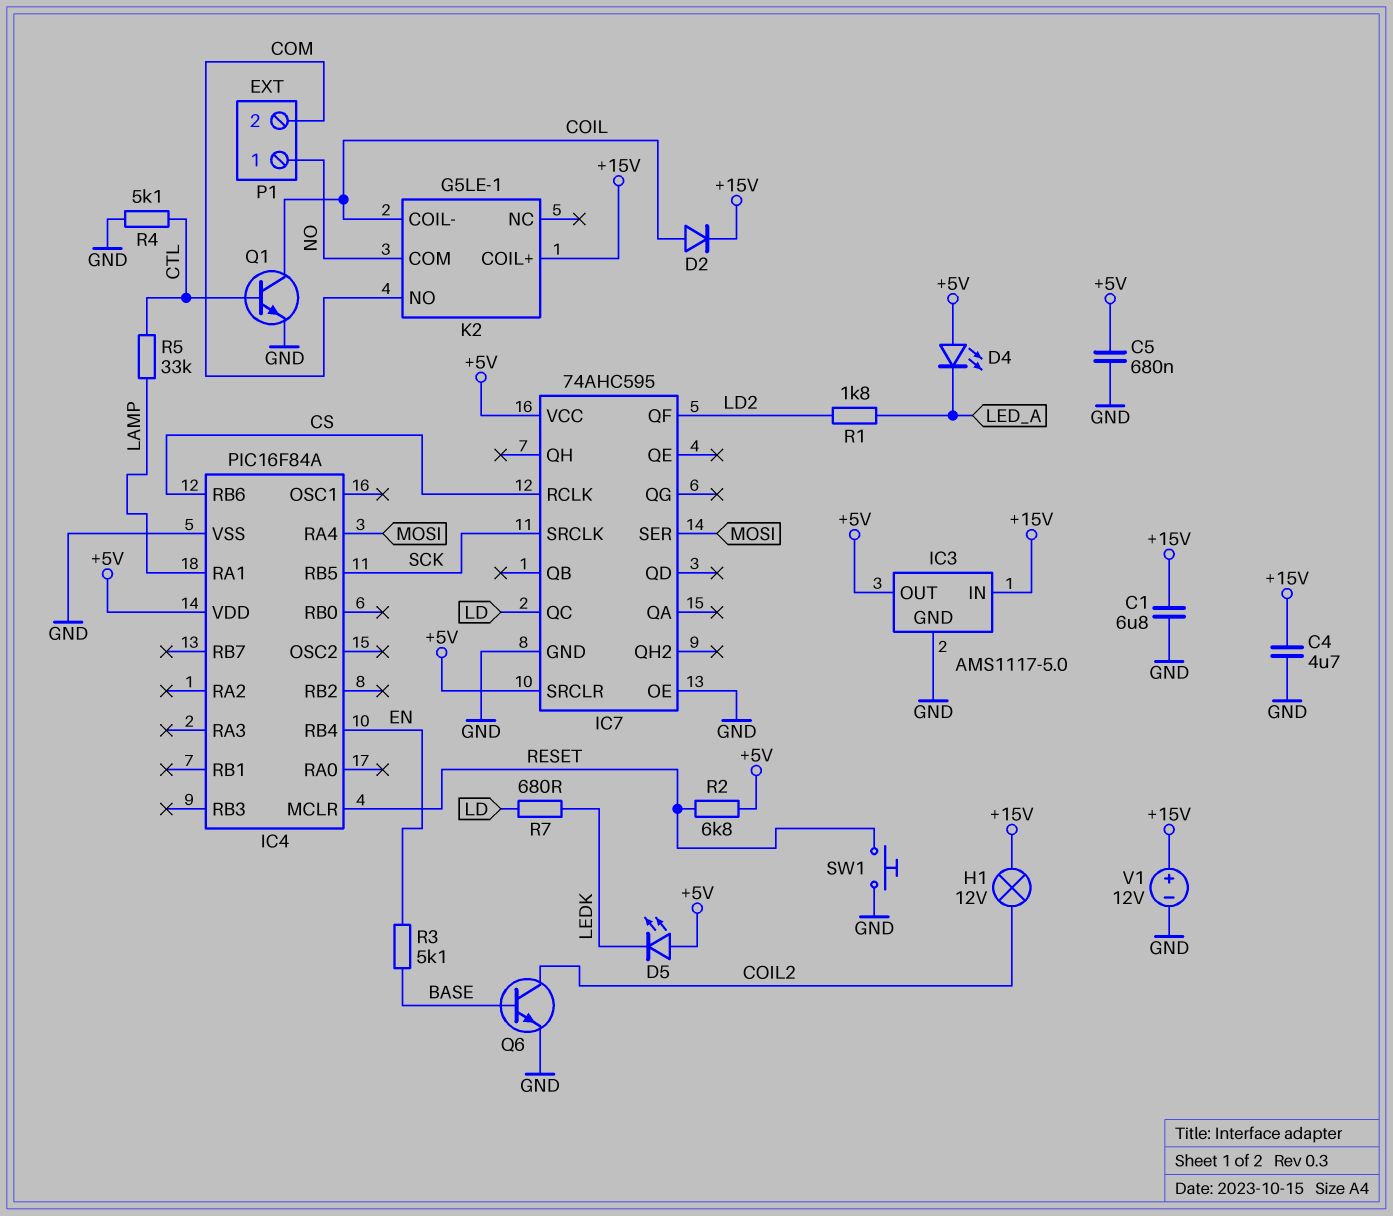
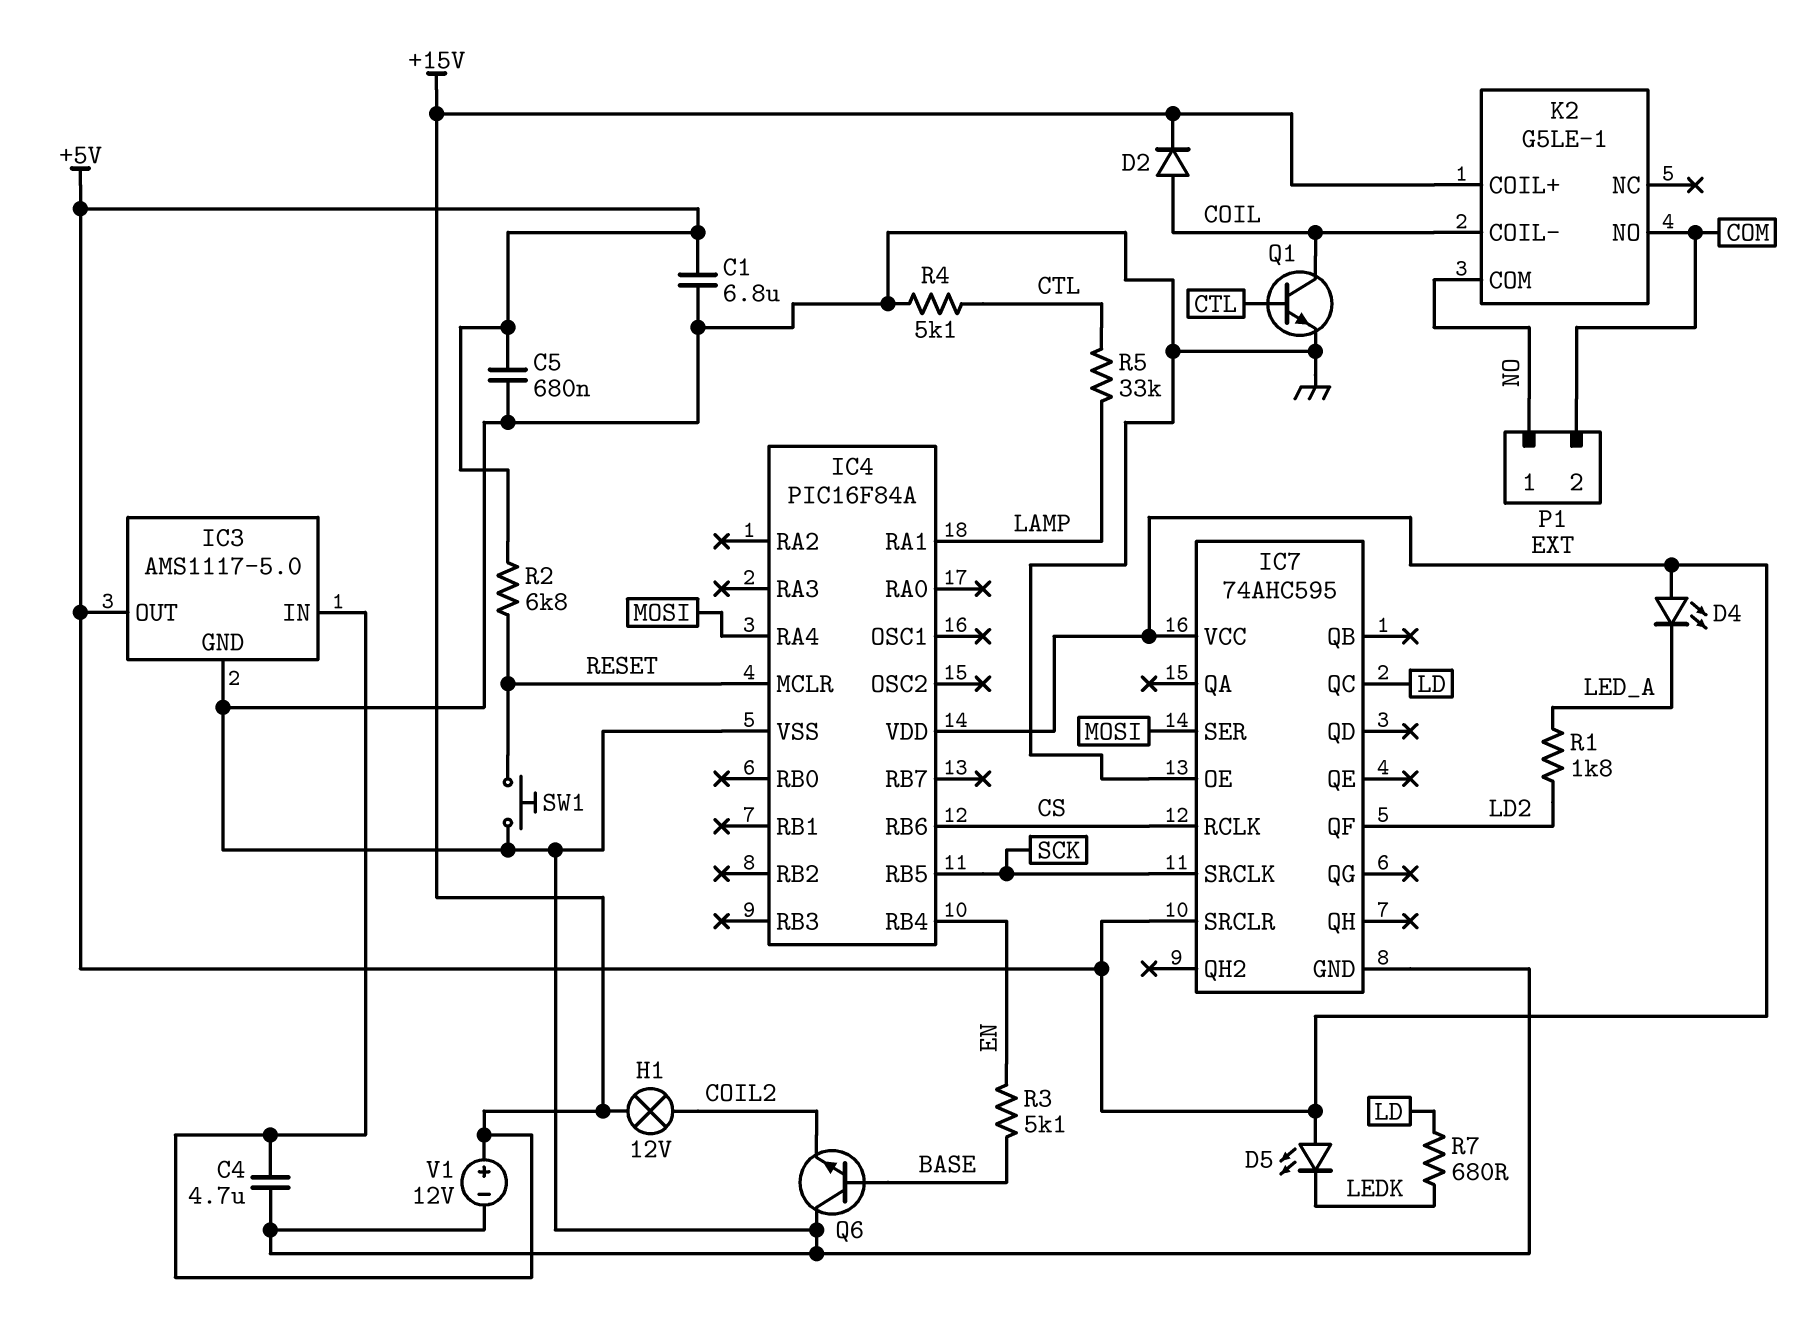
C1: 6.8uF (+15V, GND) -> 6.8uF (+5V, GND)
Q6: NPN (B BASE, C COIL2, E GND) -> NPN (B BASE, C GND, E COIL2)

